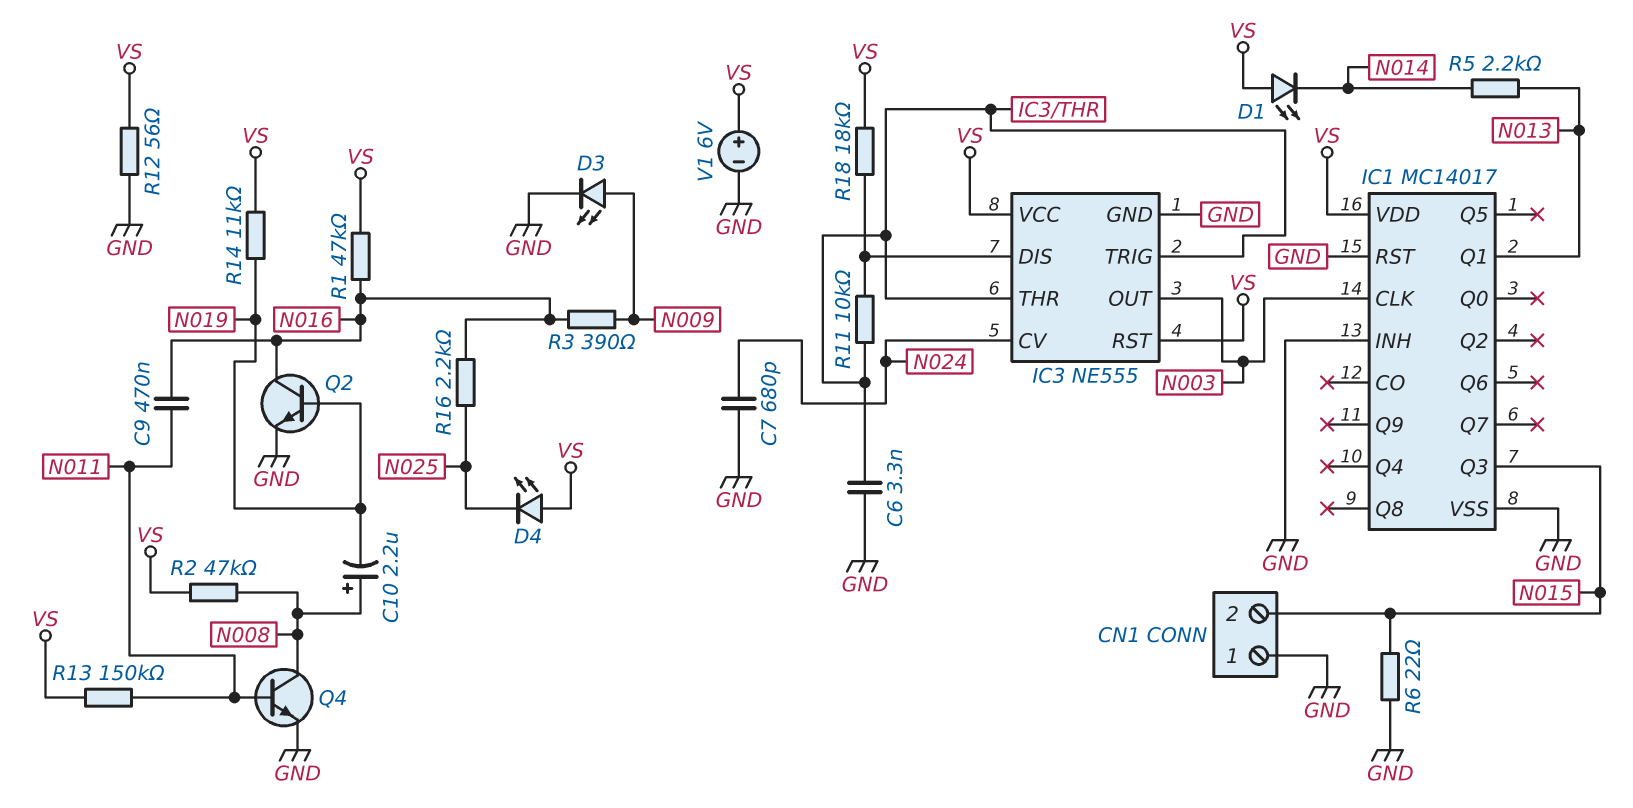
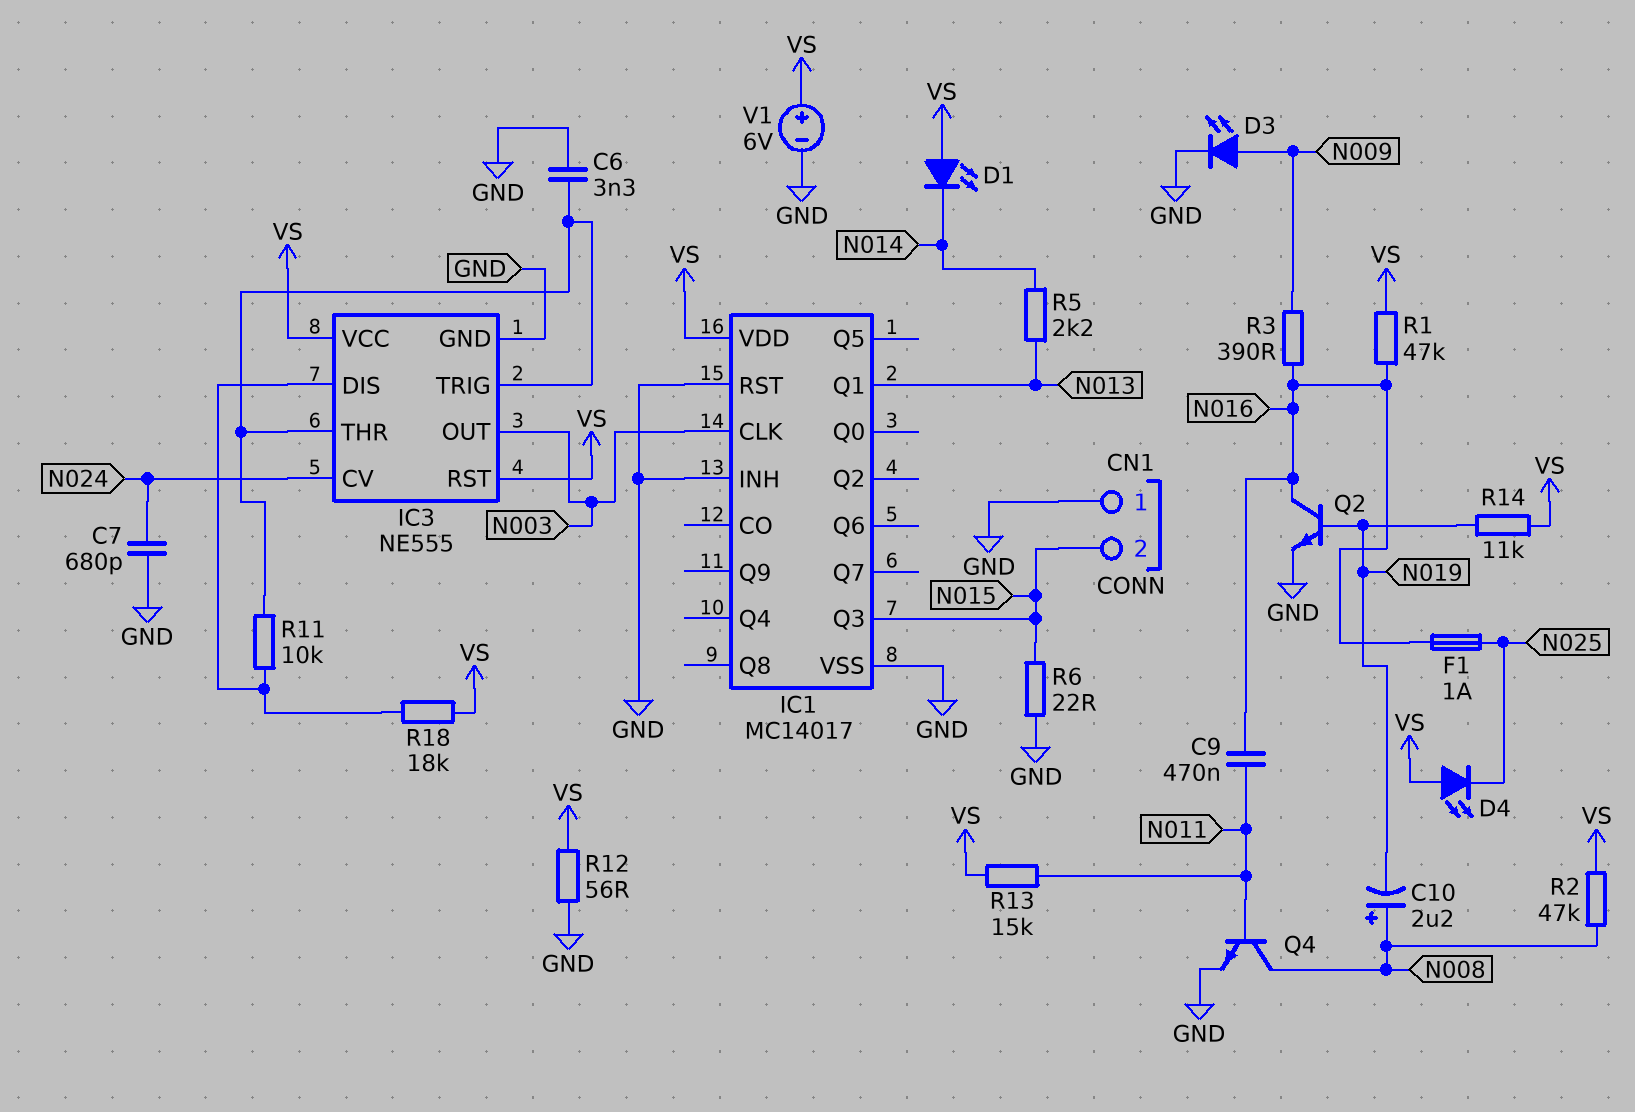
F1: none -> 1A (N016, N025)
R13: 150k (N011, VS) -> 15k (N011, VS)
R16: 2.2k (N016, N025) -> none

